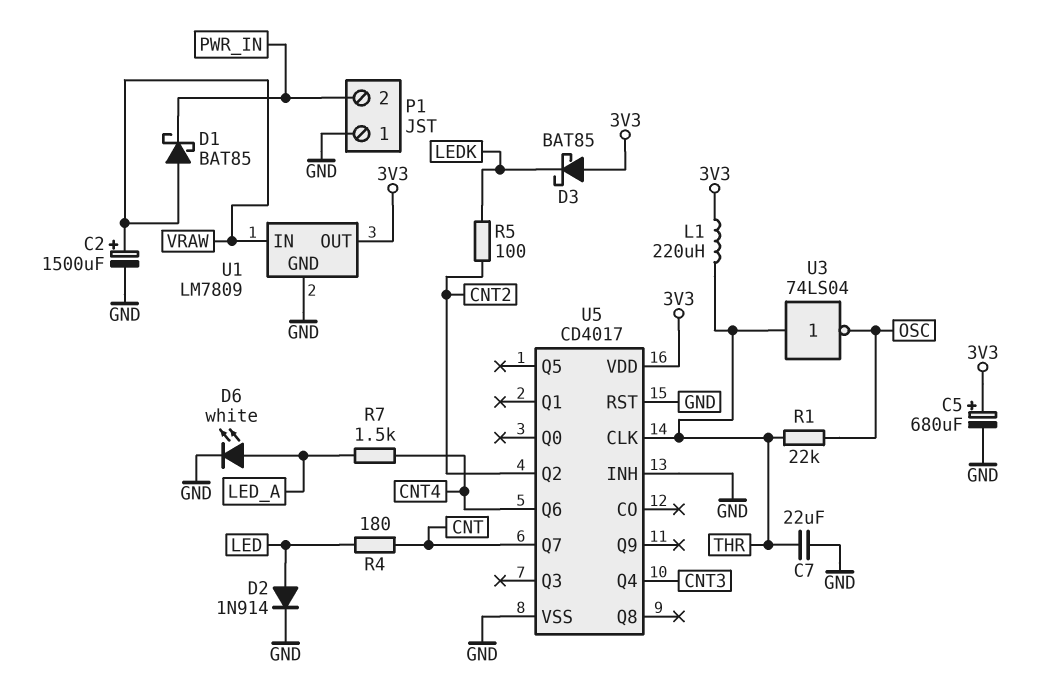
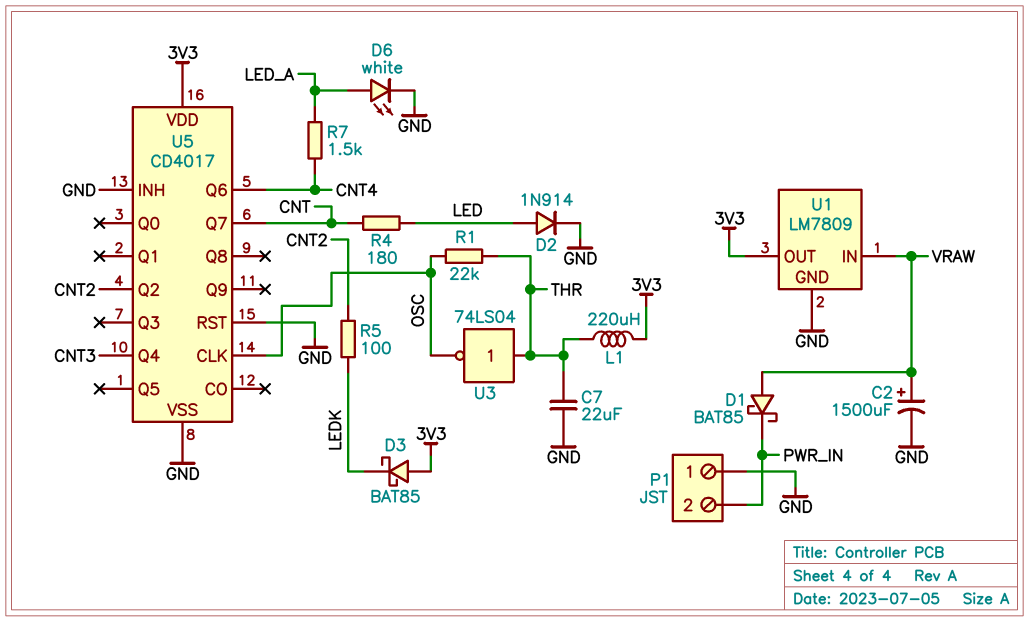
C5: 680uF (plus 3V3, minus GND) -> none
U5 pin CLK: THR -> OSC

